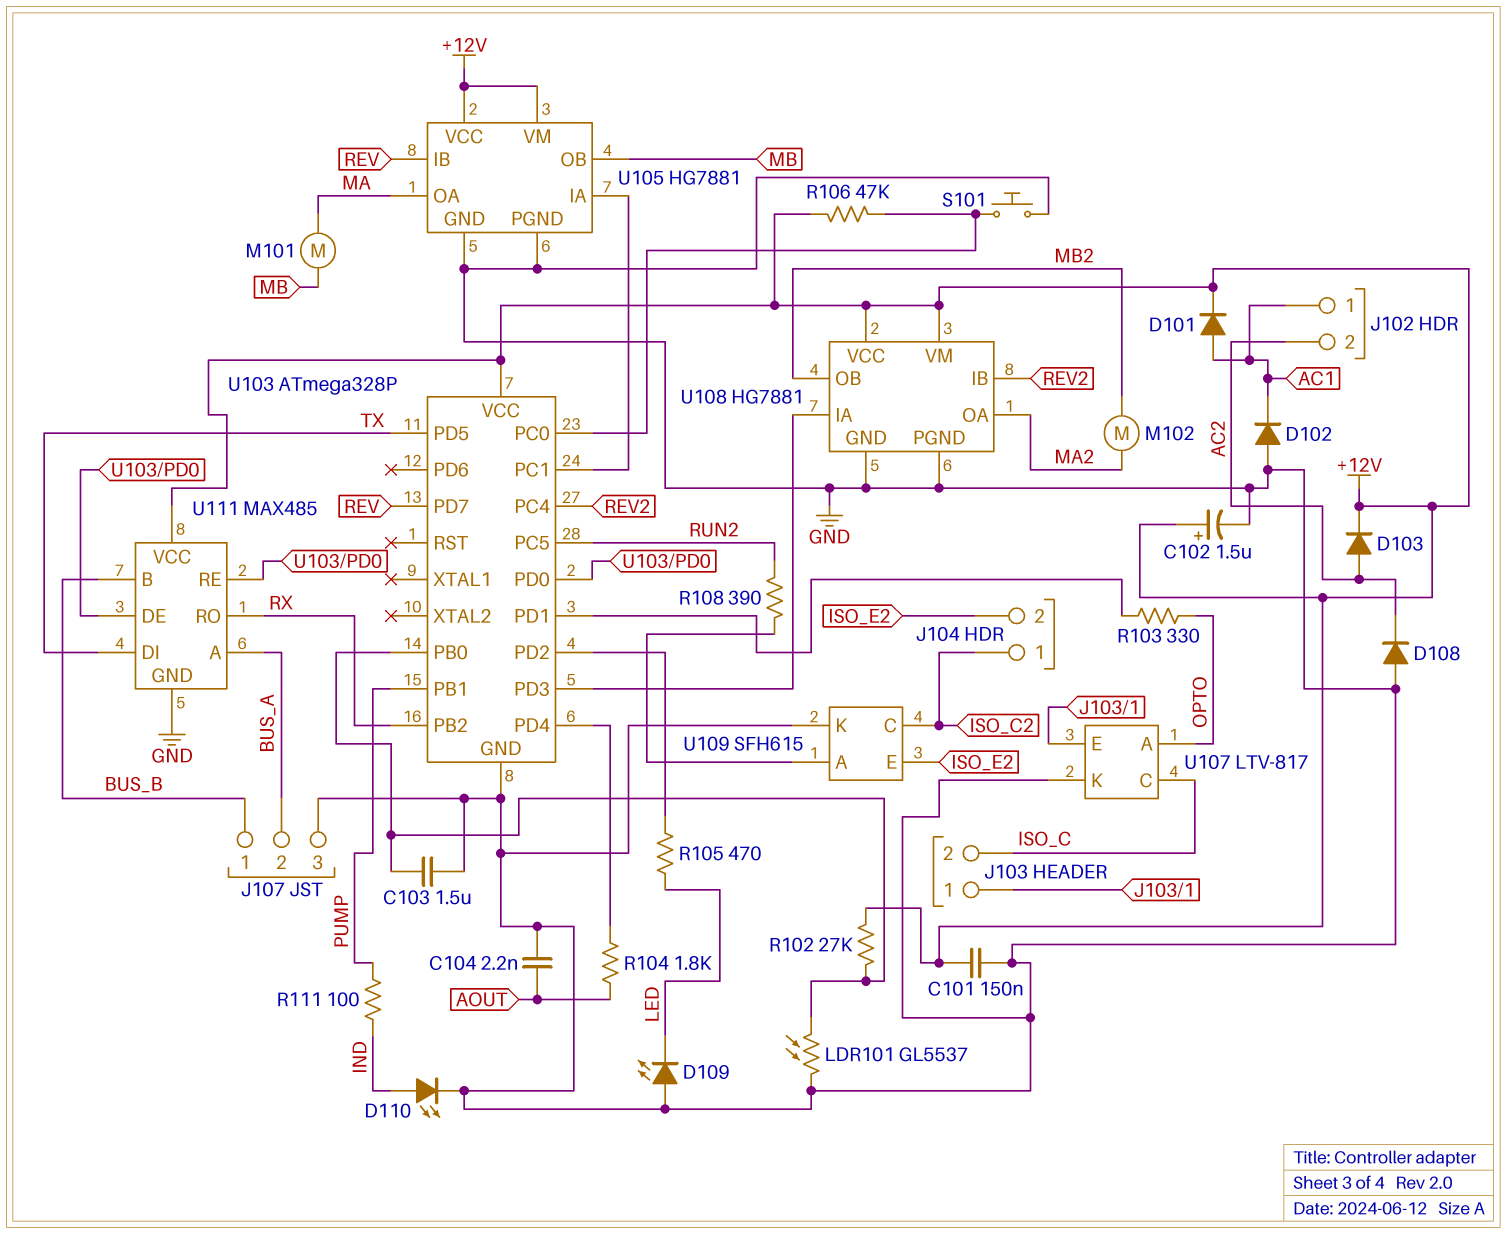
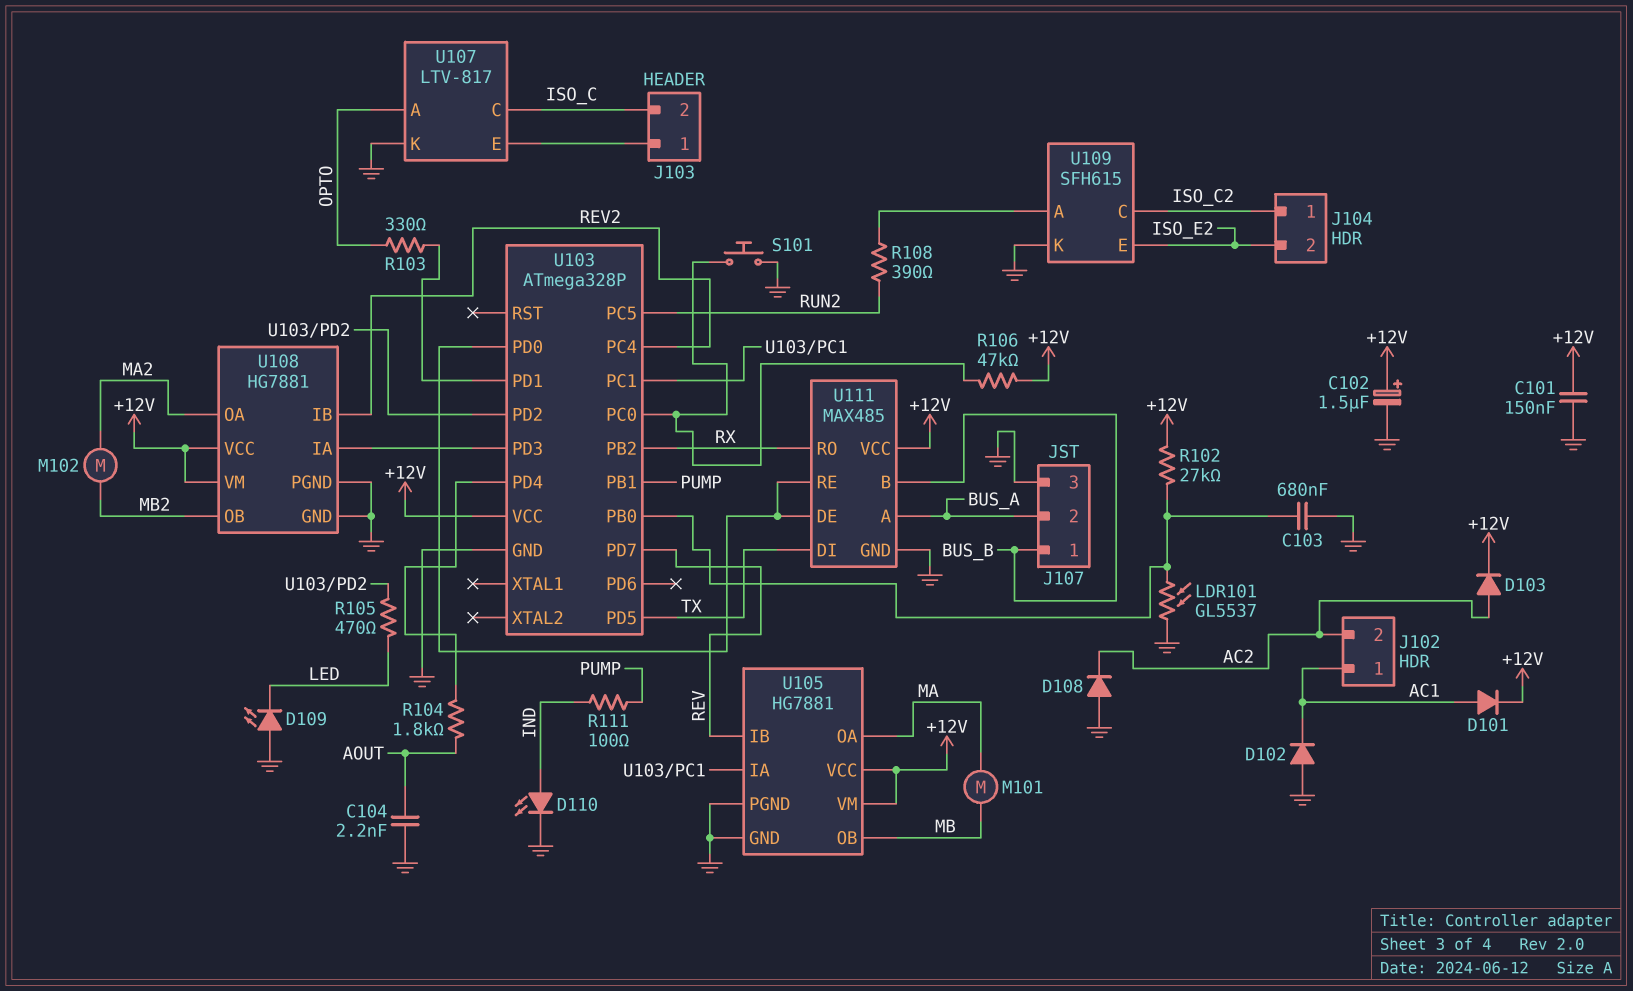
C103: 1.5uF (GND, U103/PB0) -> 680nF (GND, U103/PB0)

